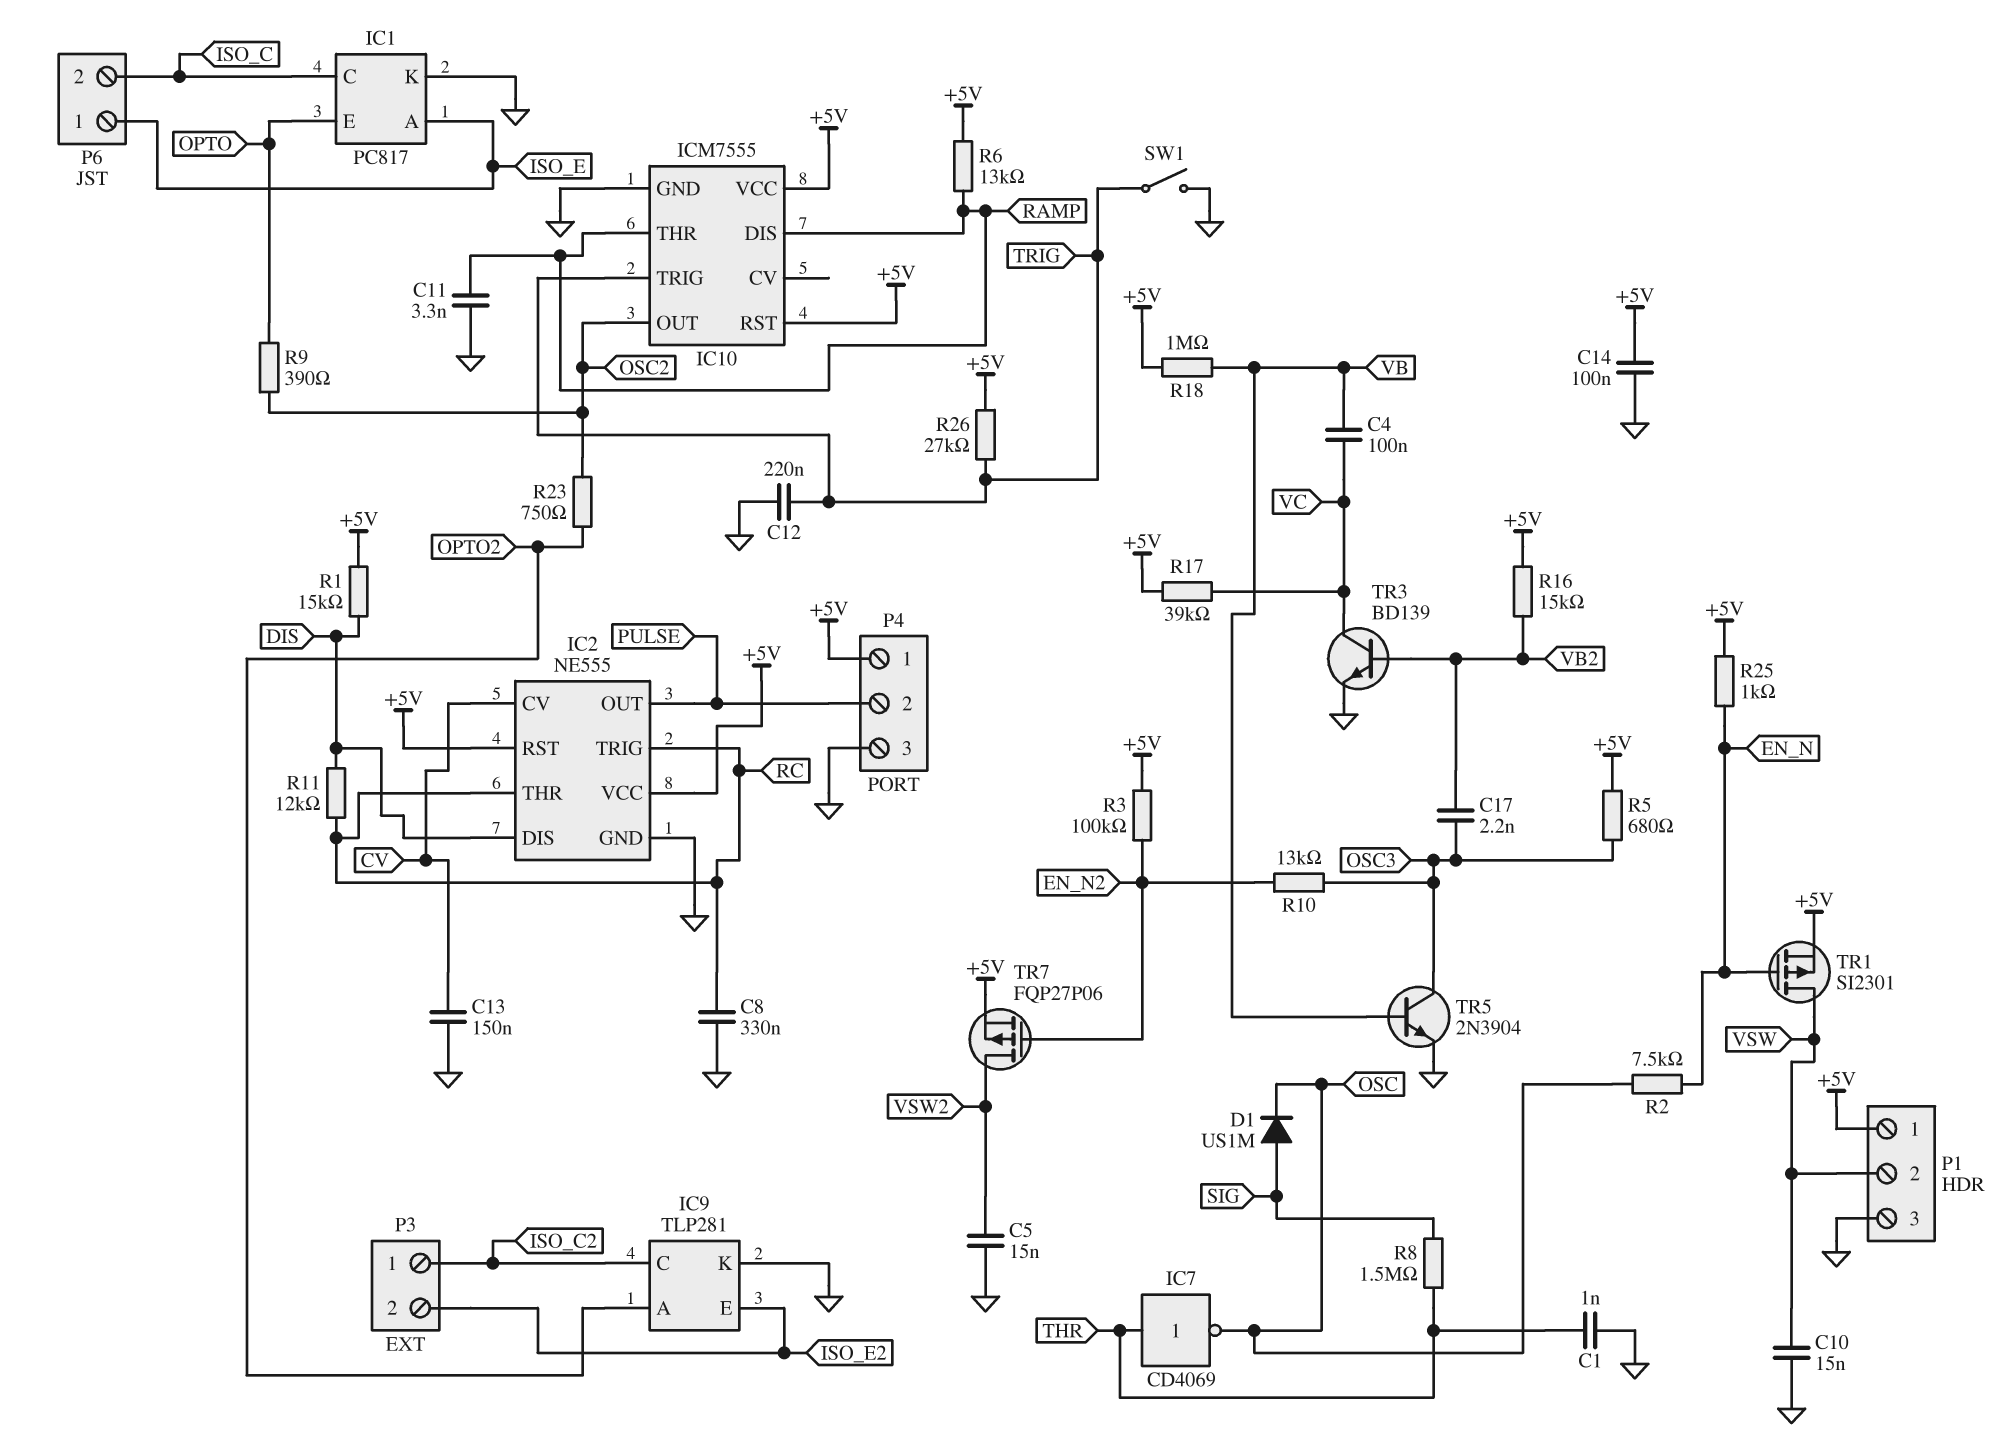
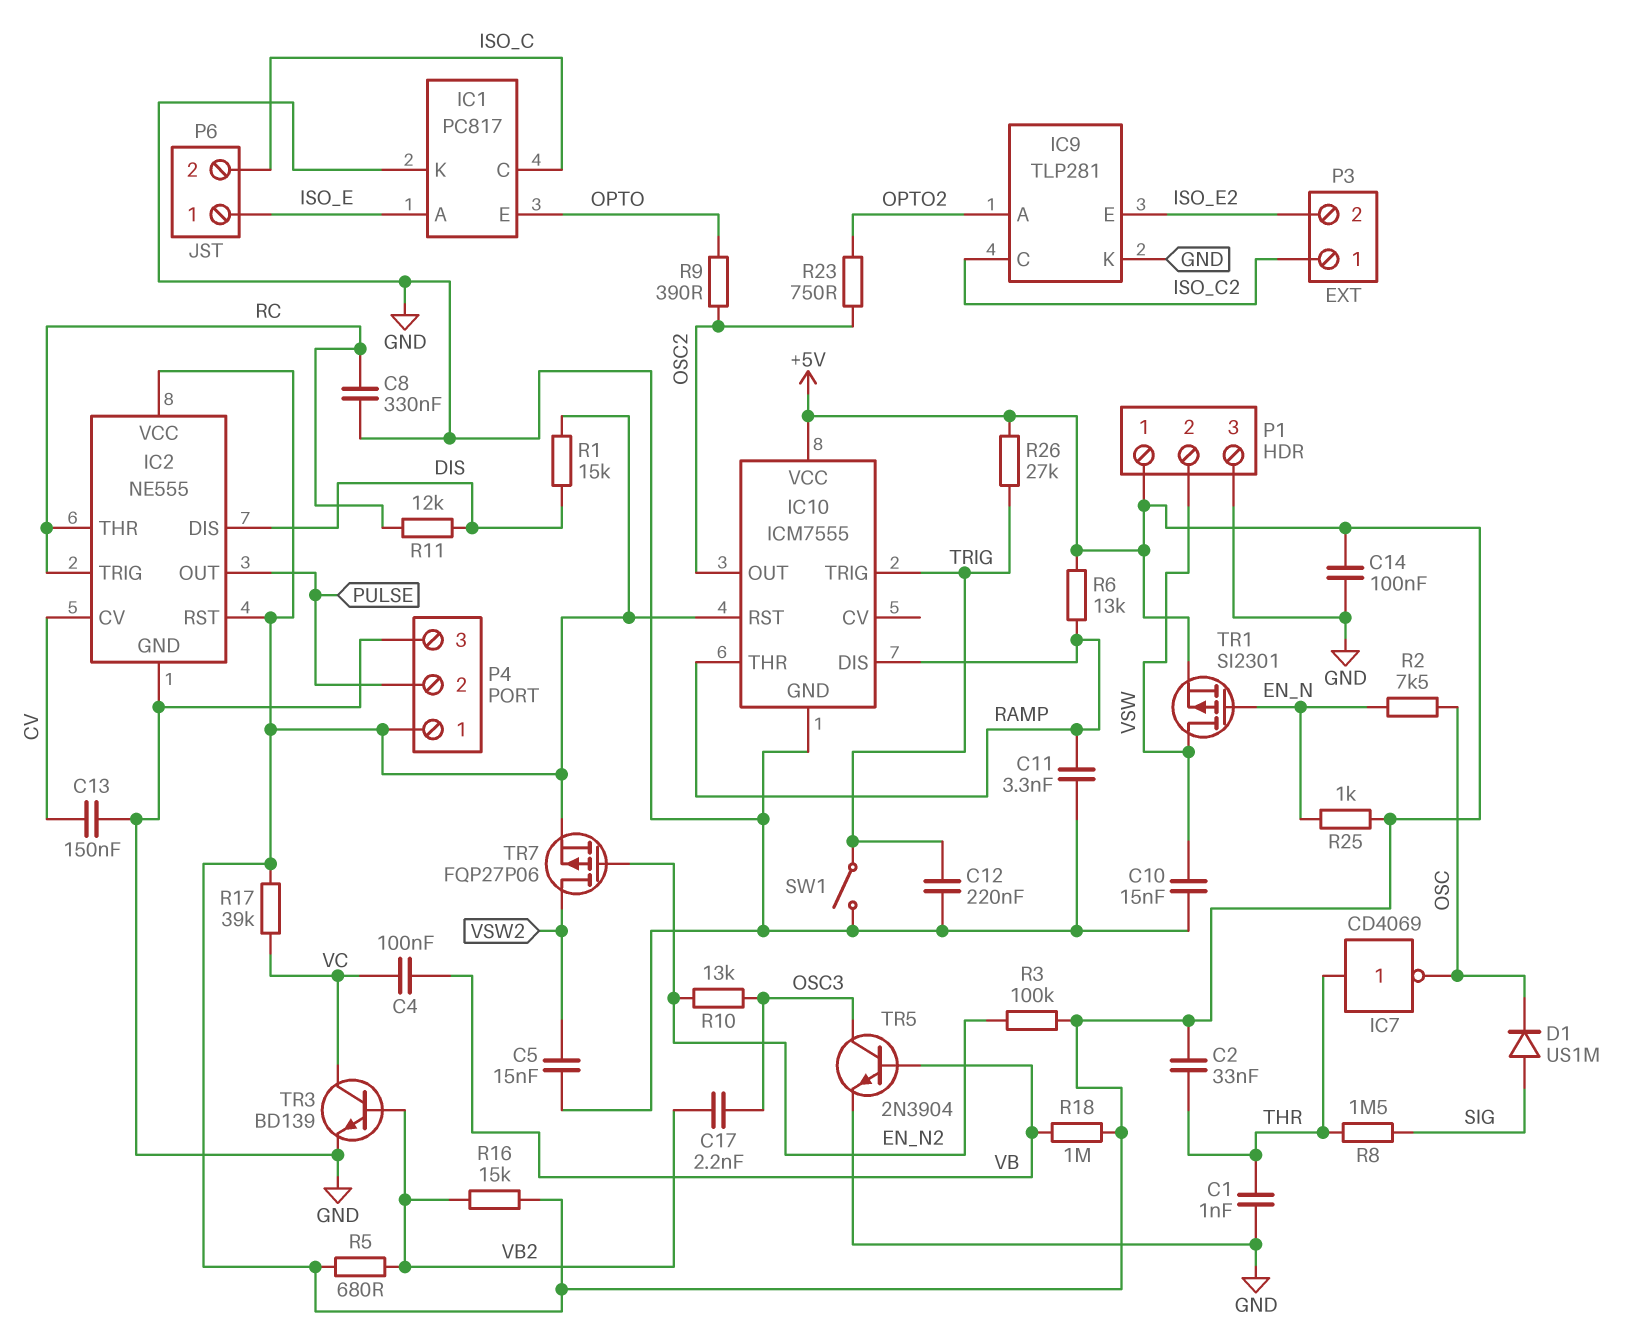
C2: none -> 33nF (+5V, THR)
R5: 680 (+5V, OSC3) -> 680 (+5V, VB2)

